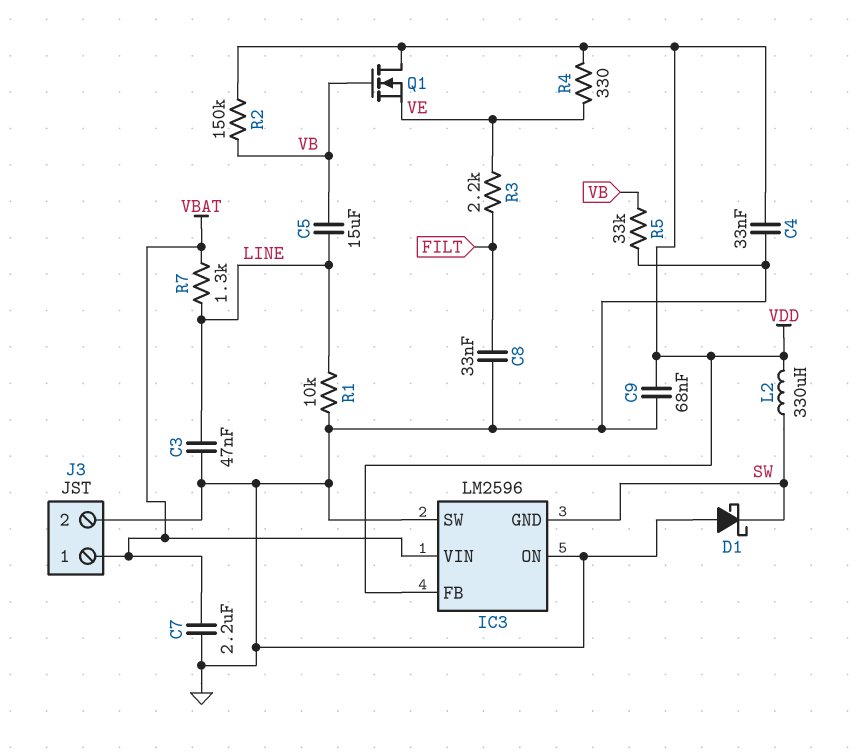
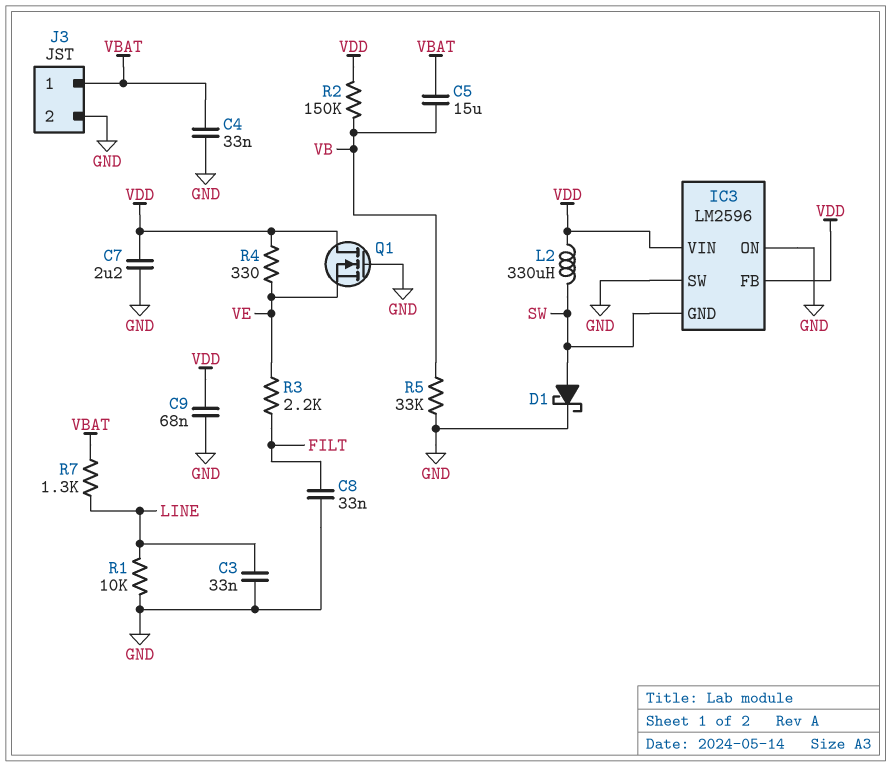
C3: 47nF (GND, LINE) -> 33nF (GND, LINE)
C4: 33nF (GND, VDD) -> 33nF (GND, VBAT)
C5: 15uF (LINE, VB) -> 15uF (VB, VBAT)
C7: 2.2uF (GND, VBAT) -> 2.2uF (GND, VDD)
D1: schottky (A GND, K SW) -> schottky (A SW, K GND)
IC3 pin VIN: VBAT -> VDD
Q1: NMOS (G VB, D VDD, S VE) -> NMOS (G GND, D VDD, S VE)

